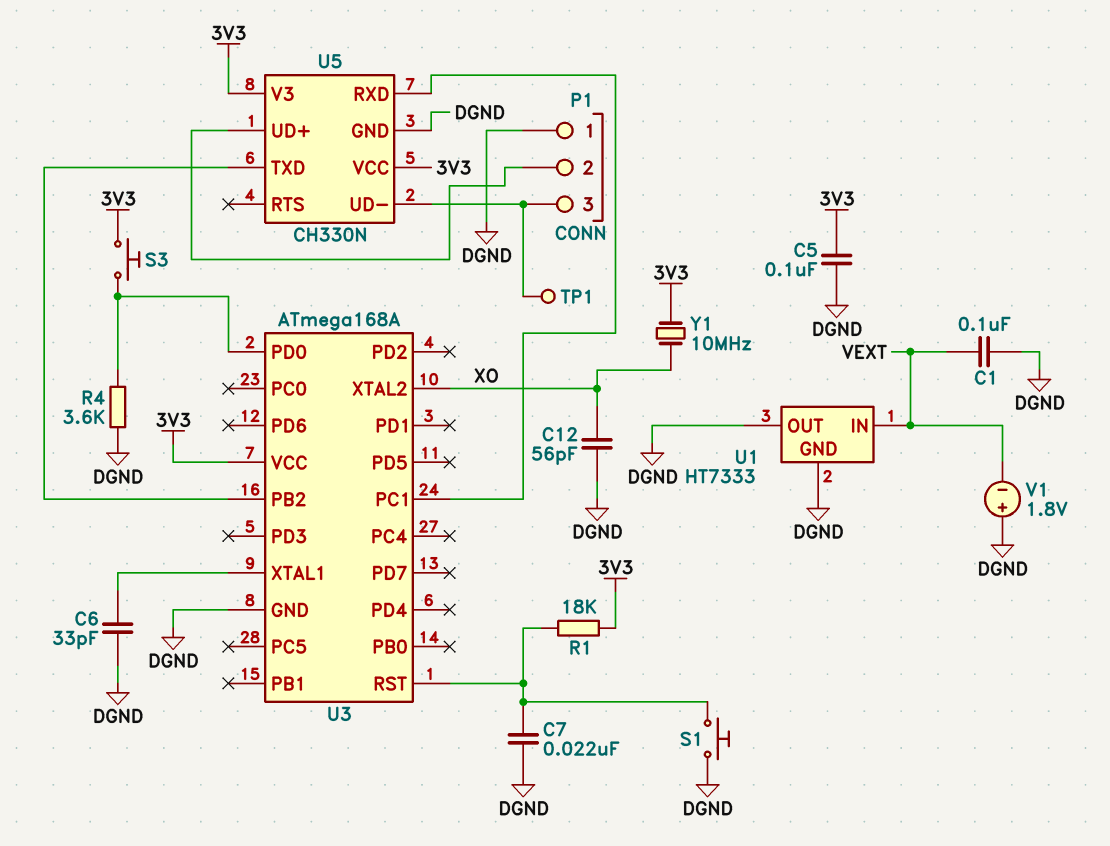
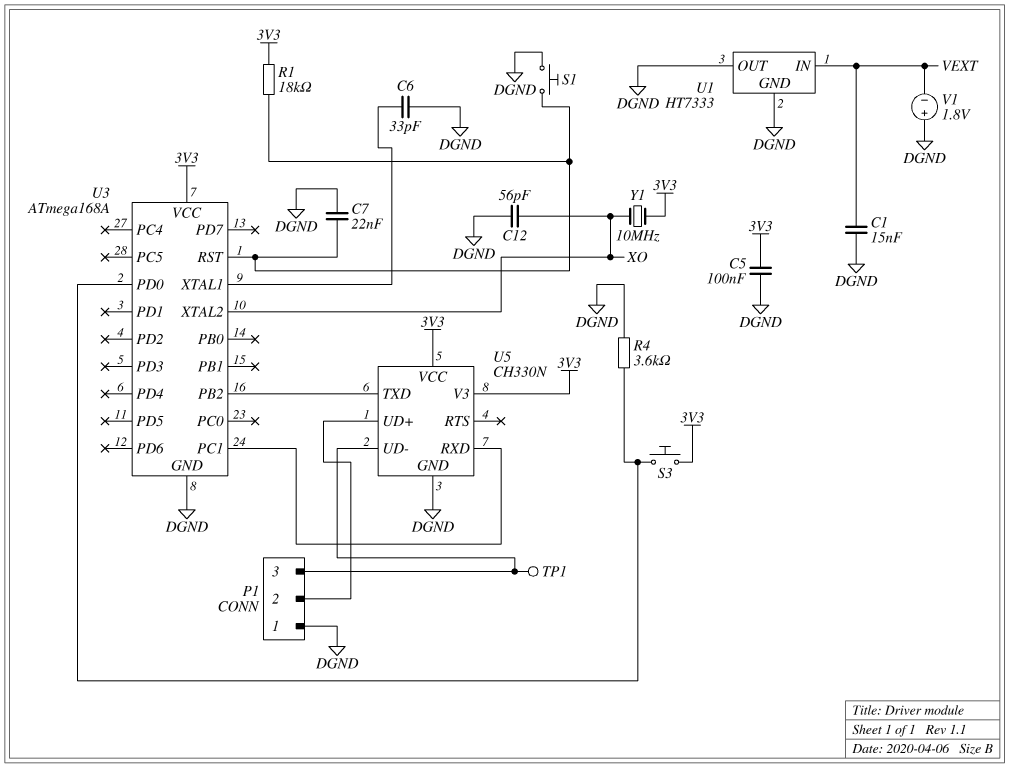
C1: 100nF (DGND, VEXT) -> 15nF (DGND, VEXT)

